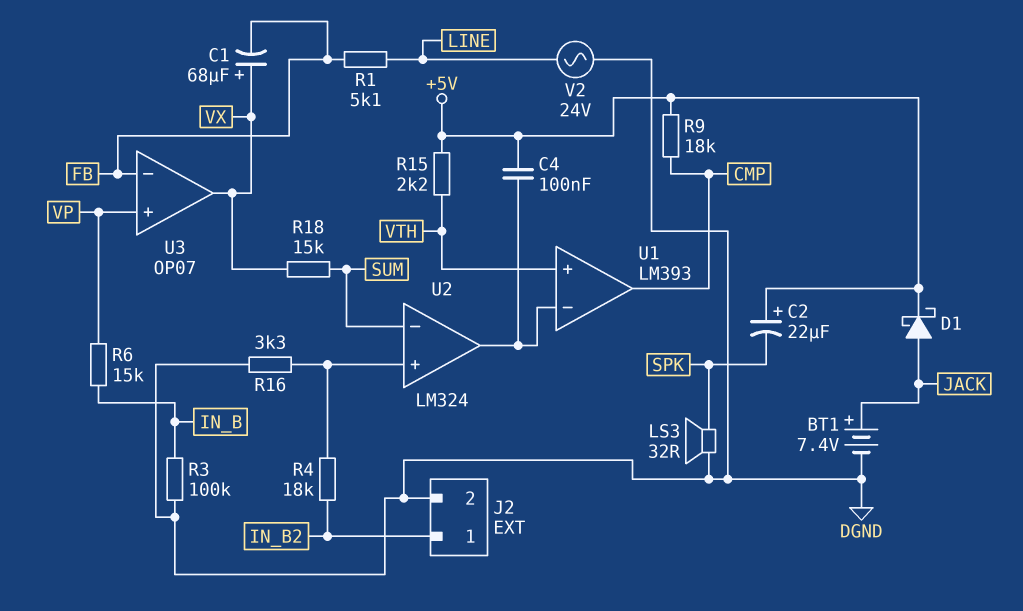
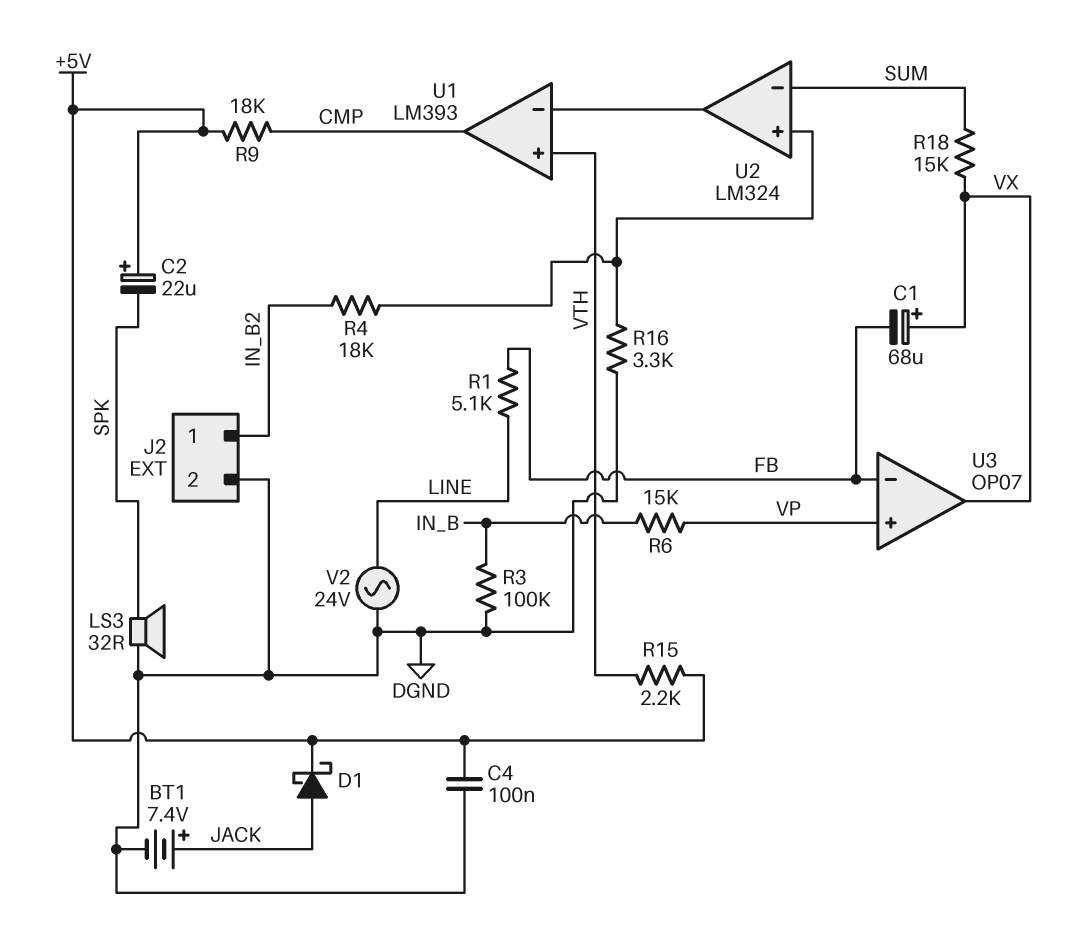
C4: 100nF (+5V, U1/in-) -> 100nF (+5V, DGND)

